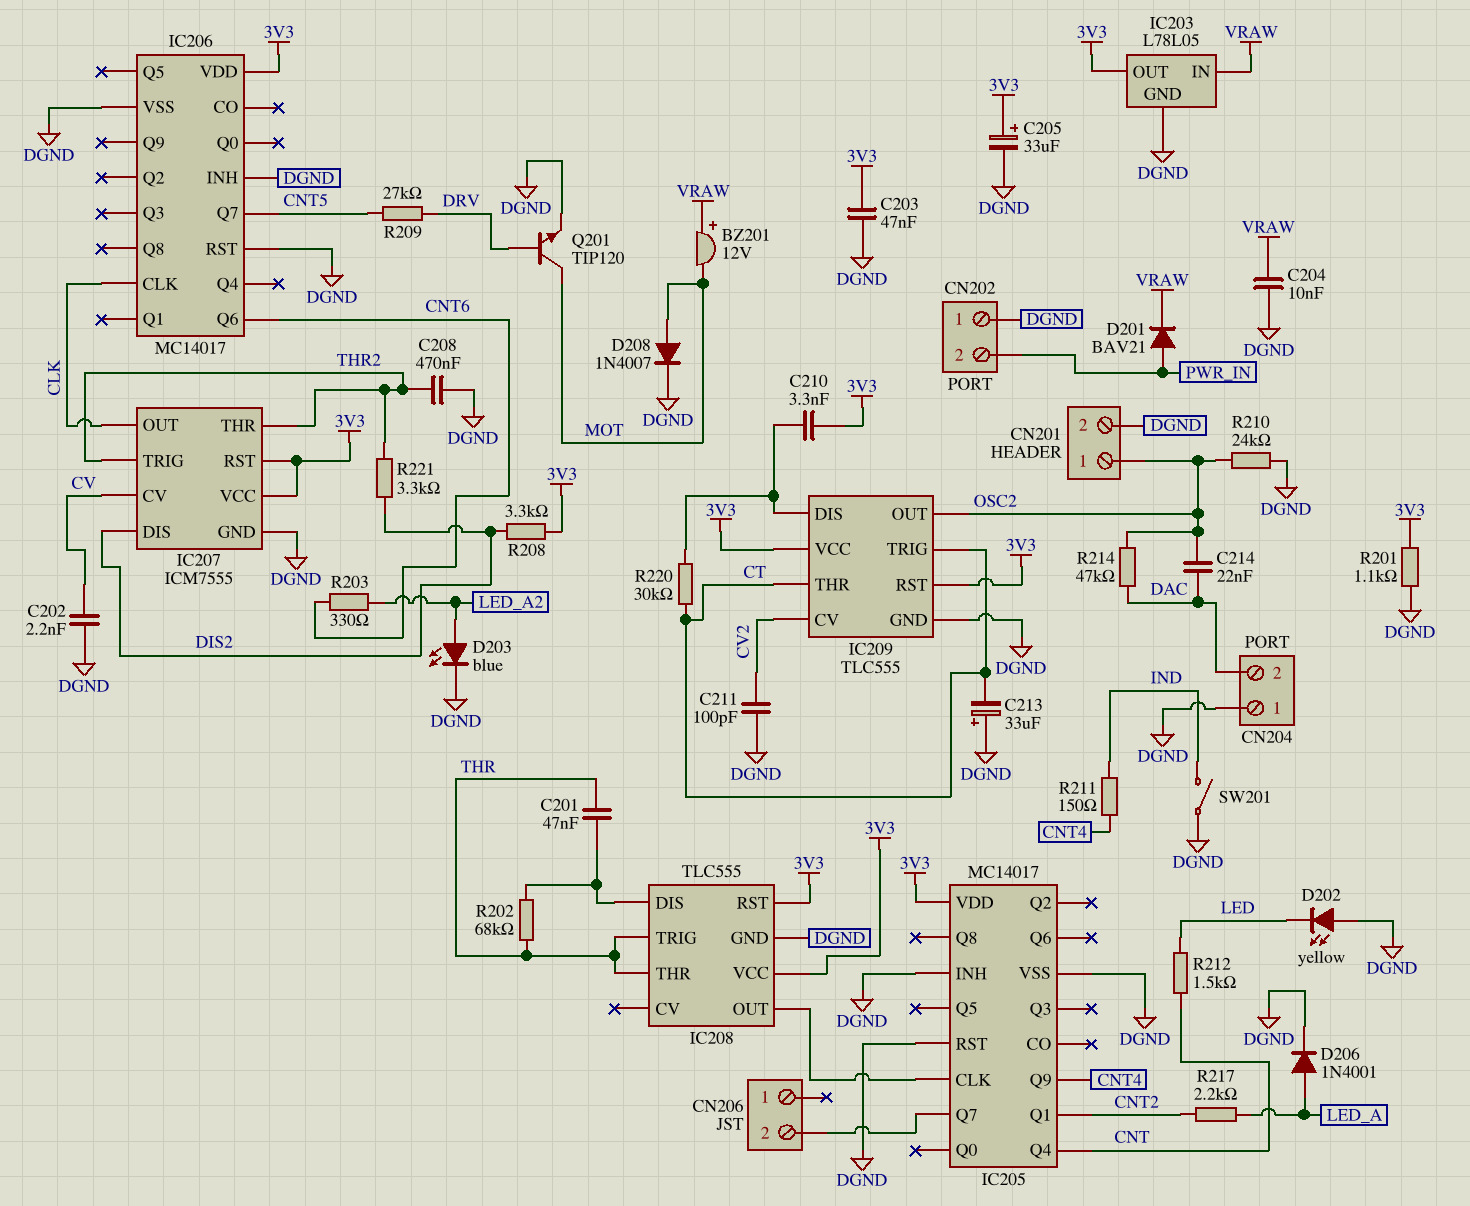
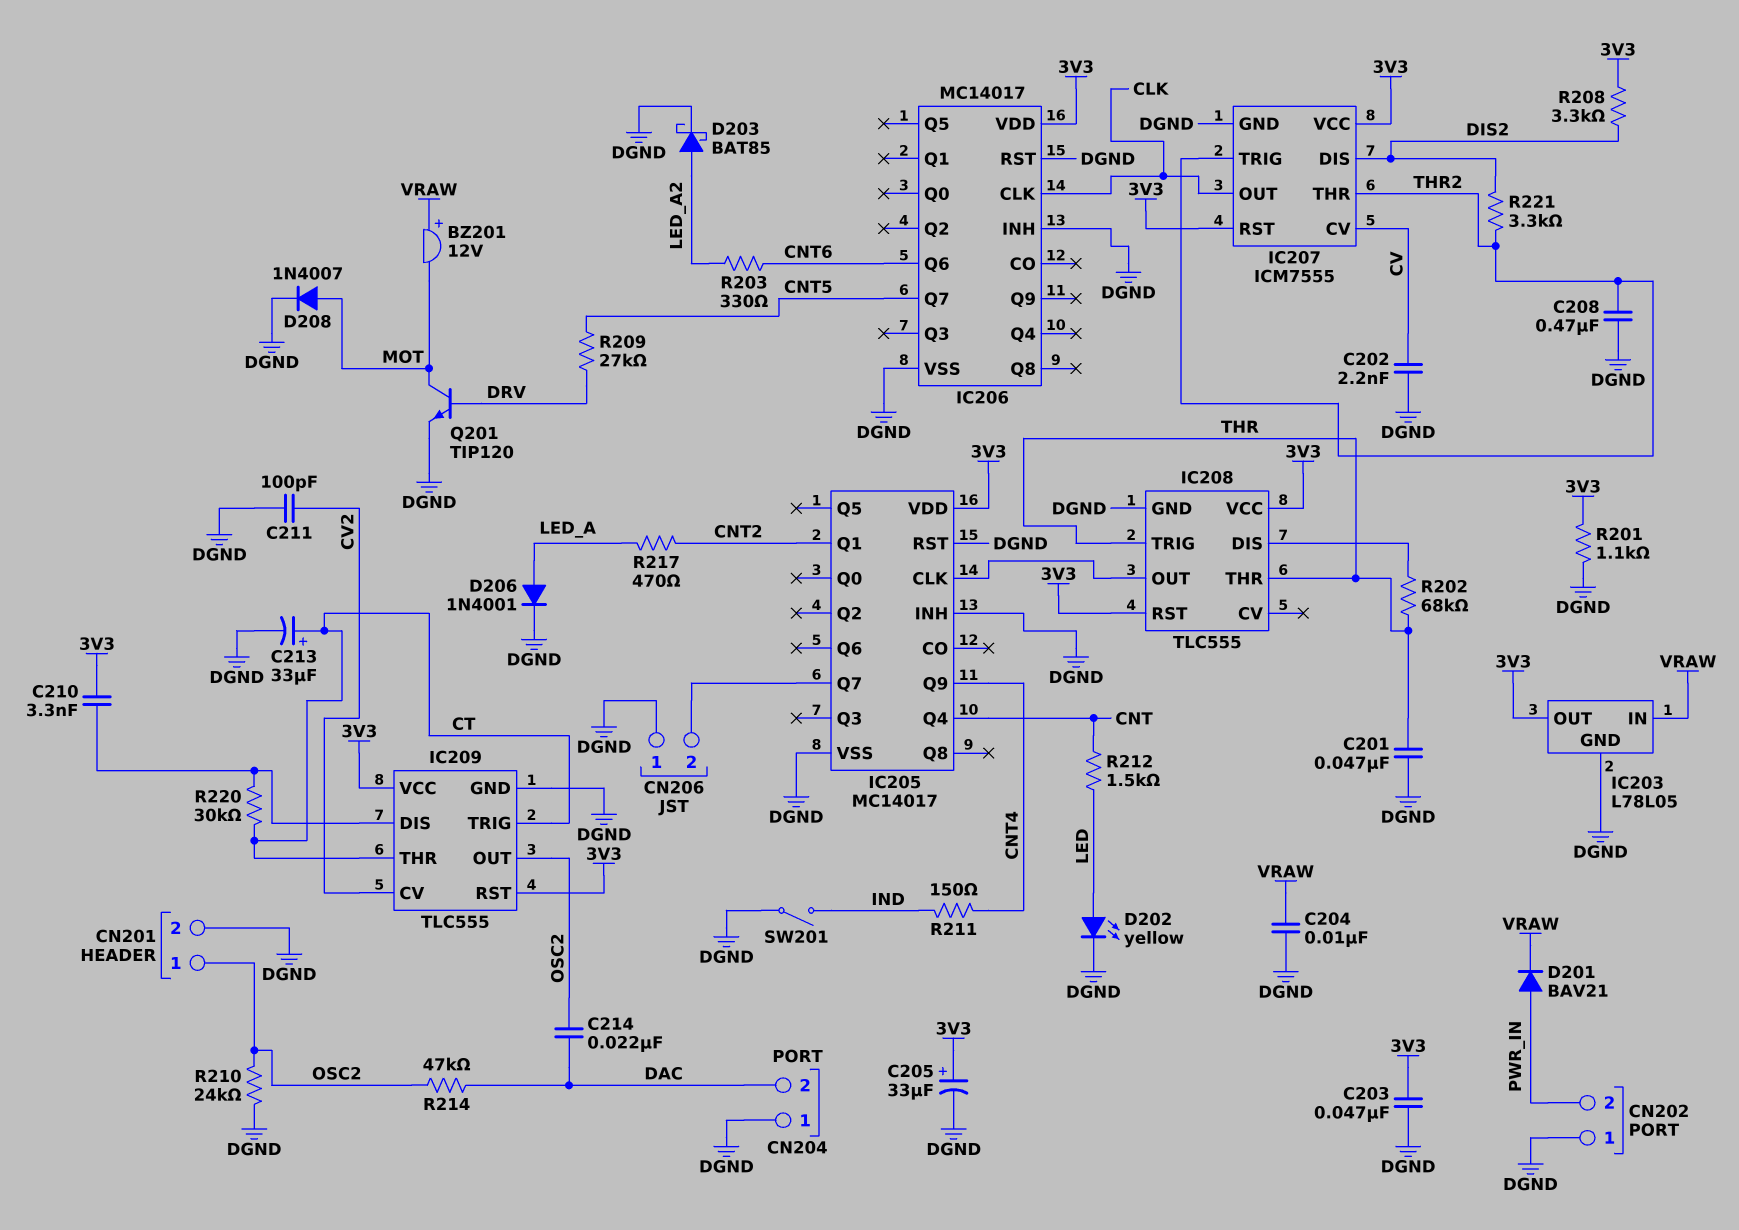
C201: 47nF (IC208/DIS, THR) -> 47nF (DGND, THR)
C213: 33uF (plus DGND, minus CT) -> 33uF (plus CT, minus DGND)
CN206 pin 1: none -> DGND
D202: LED yellow (A DGND, K LED) -> LED yellow (A LED, K DGND)
D203: LED blue (A LED_A2, K DGND) -> schottky BAT85 (A LED_A2, K DGND)
R217: 2.2k (CNT2, LED_A) -> 470 (CNT2, LED_A)

